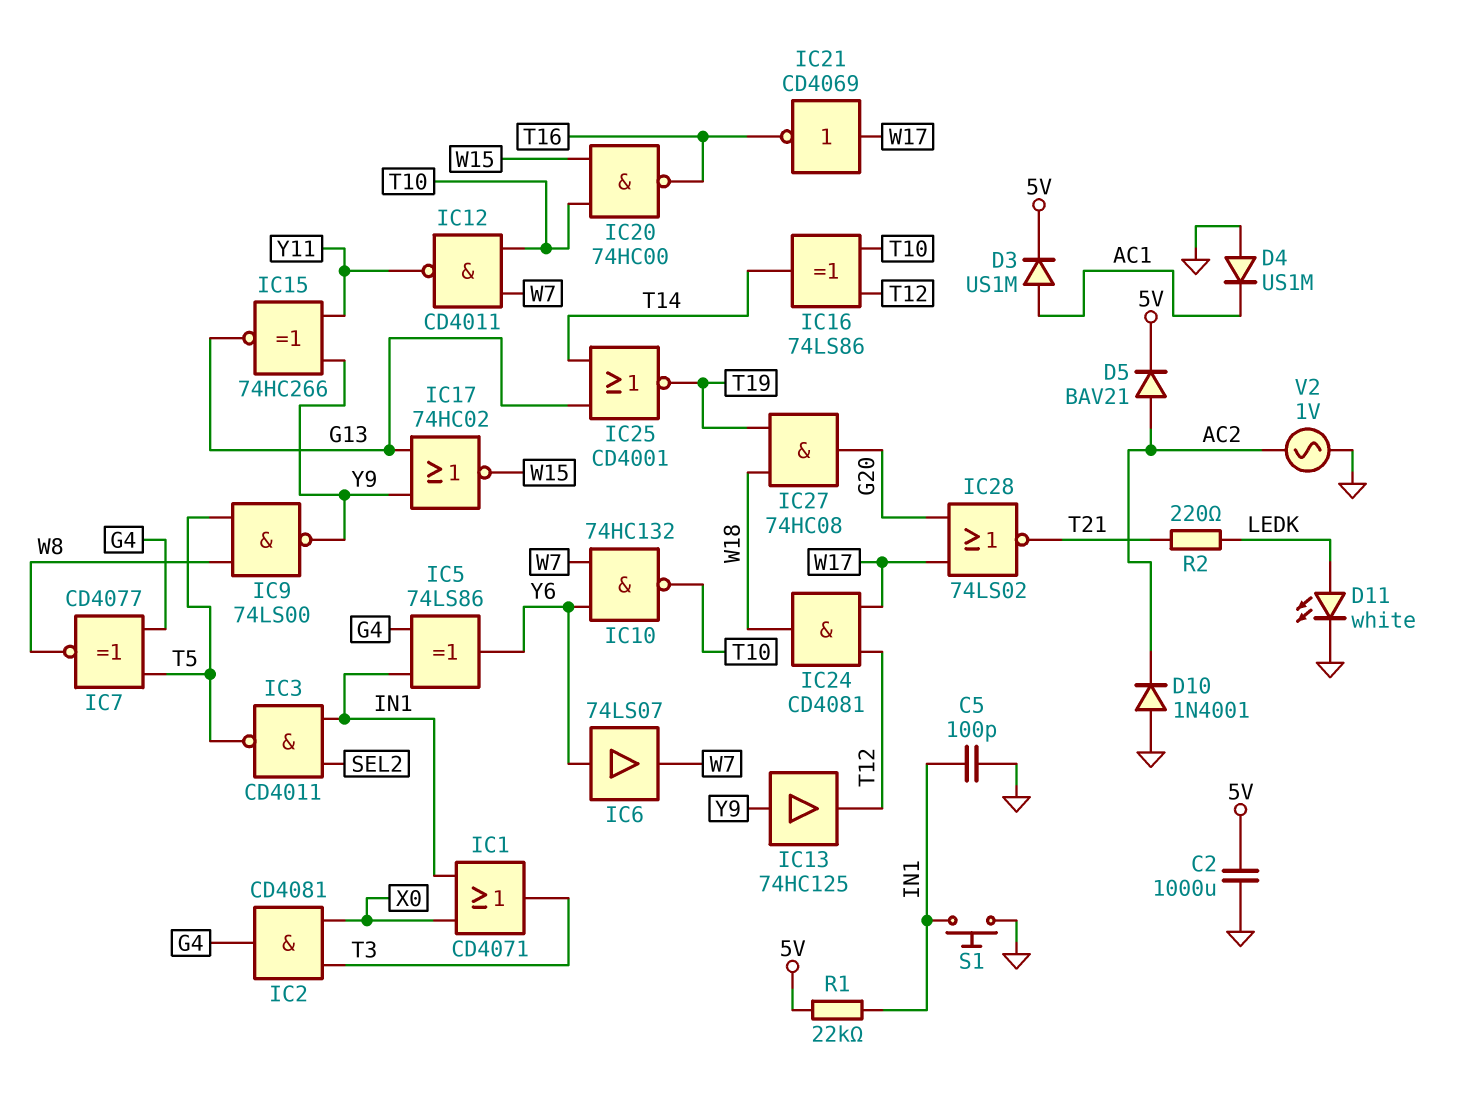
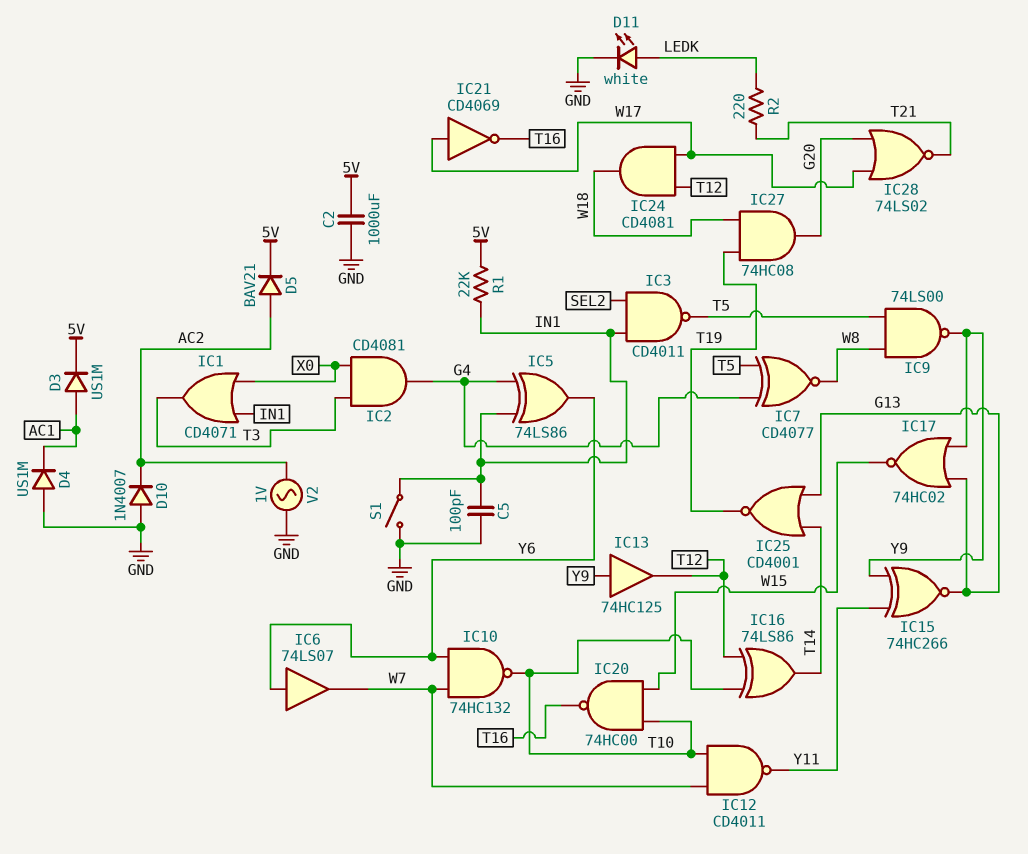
D10: diode 1N4001 (A GND, K AC2) -> diode 1N4007 (A GND, K AC2)
S1: button (GND, IN1) -> switch (GND, IN1)

